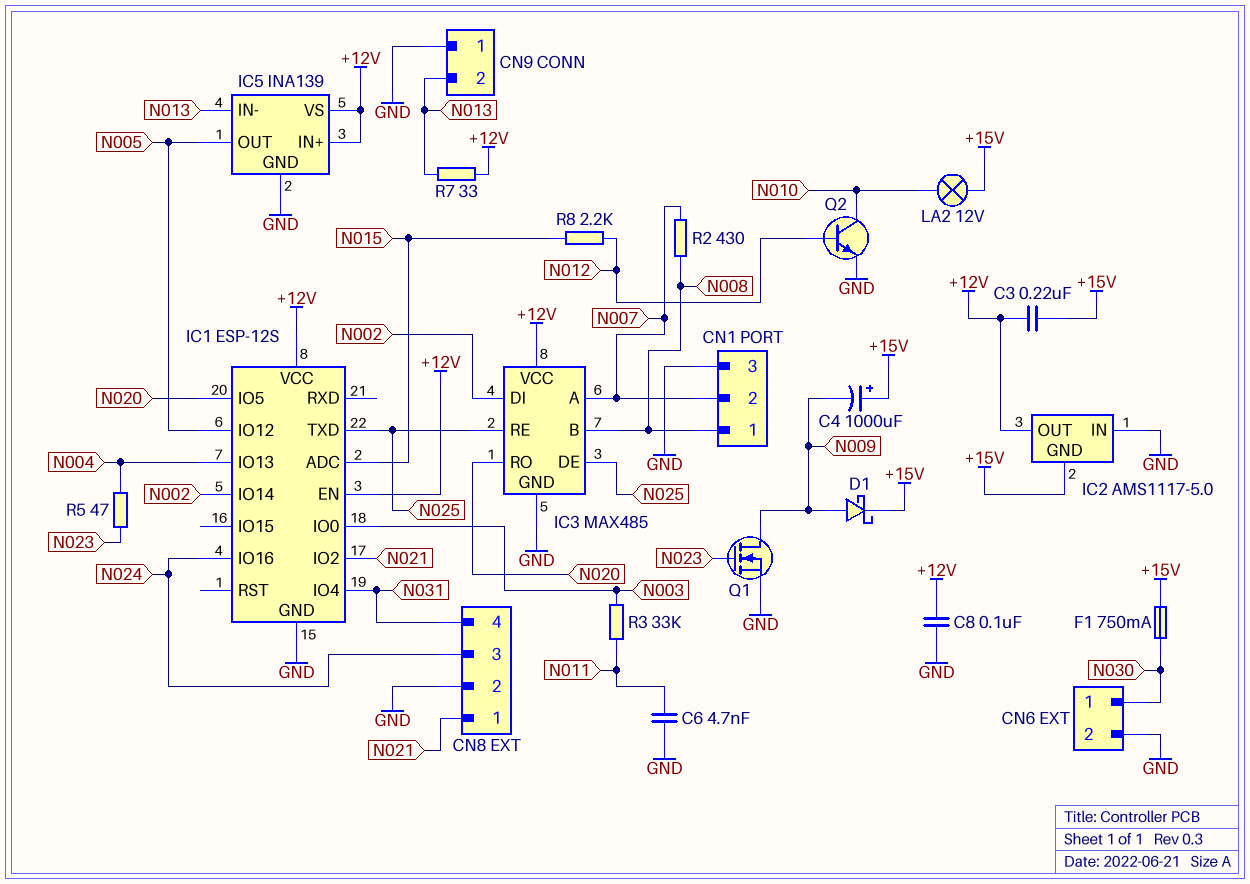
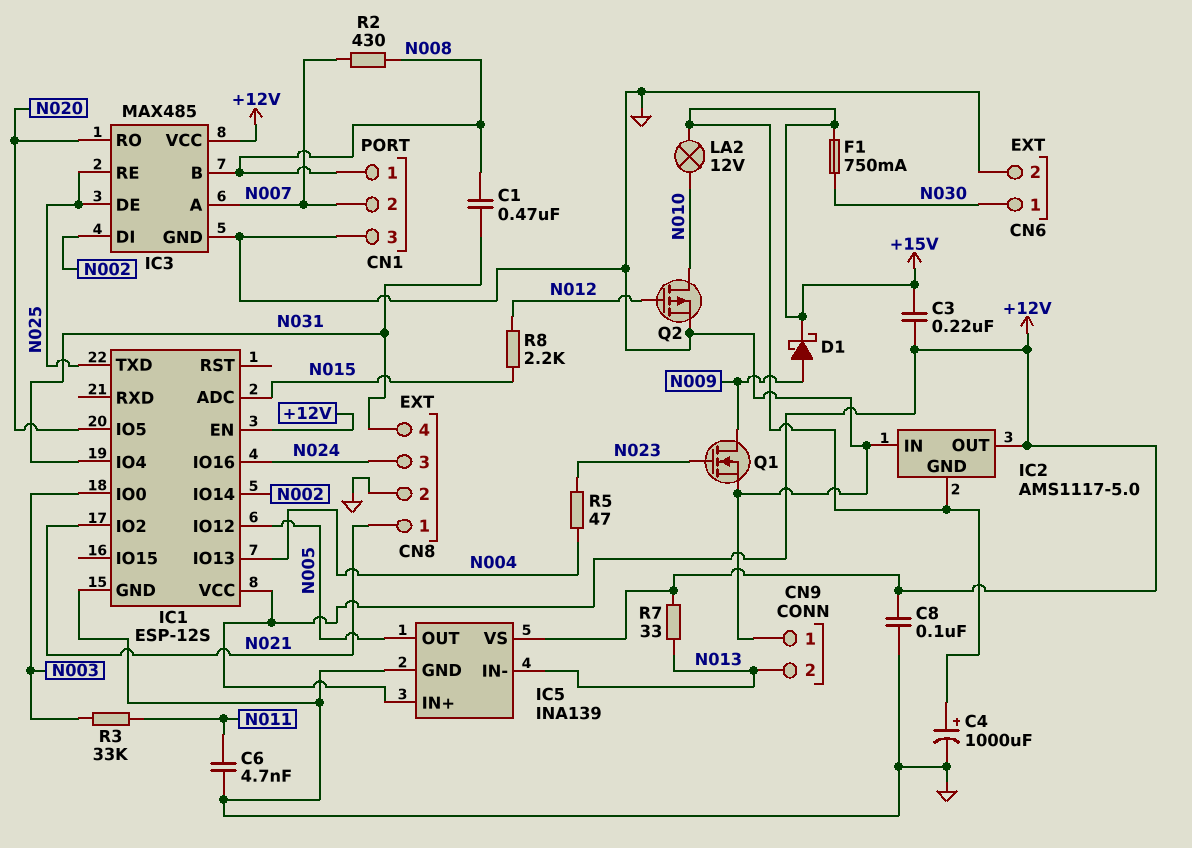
C1: none -> 470nF (N008, N031)
C4: 1000uF (plus +15V, minus N009) -> 1000uF (plus +15V, minus GND)
Q2: NPN (B N012, C N010, E GND) -> PMOS (G N012, D N010, S GND)

